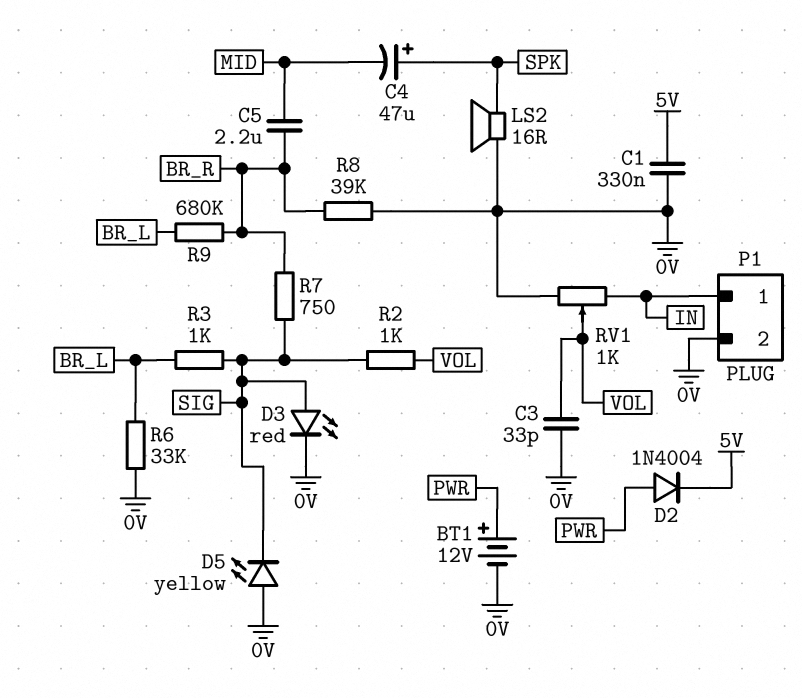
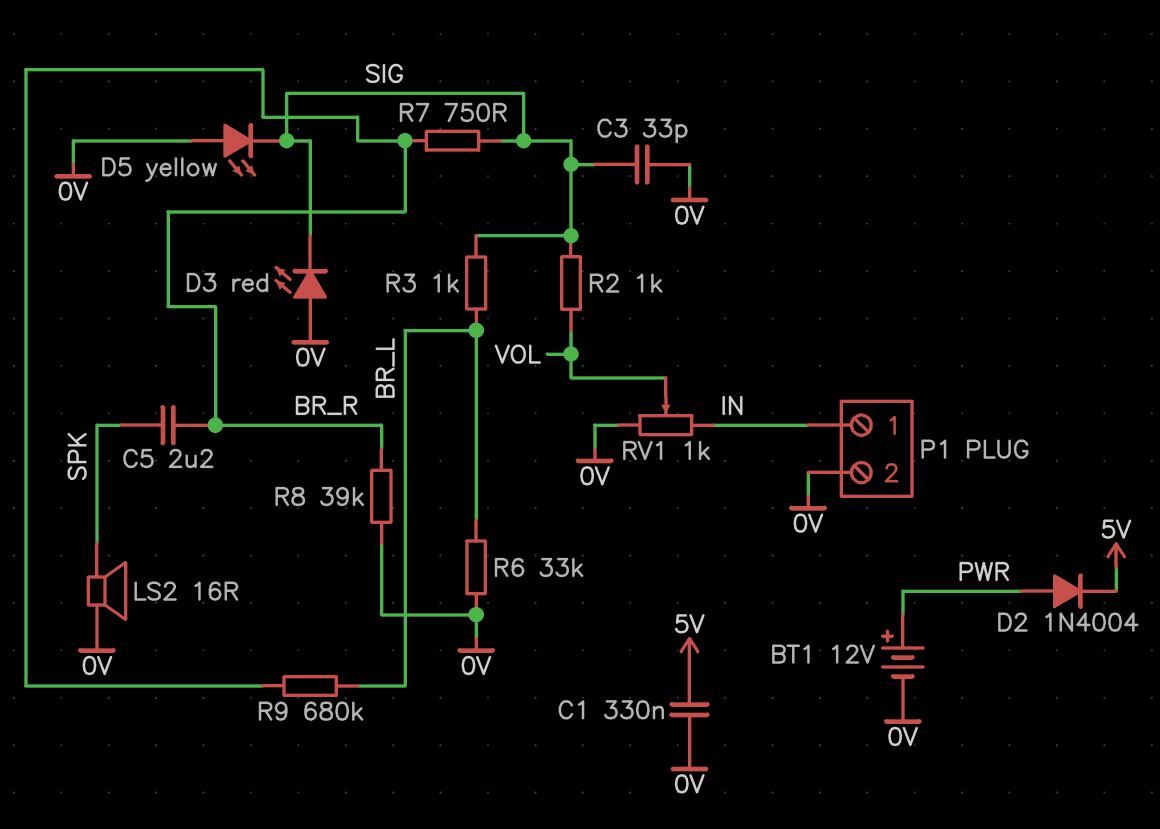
C3: 33pF (0V, VOL) -> 33pF (0V, SIG)
C4: 47uF (plus SPK, minus MID) -> none
C5: 2.2uF (BR_R, MID) -> 2.2uF (BR_R, SPK)
D3: LED red (A SIG, K 0V) -> LED red (A 0V, K SIG)

